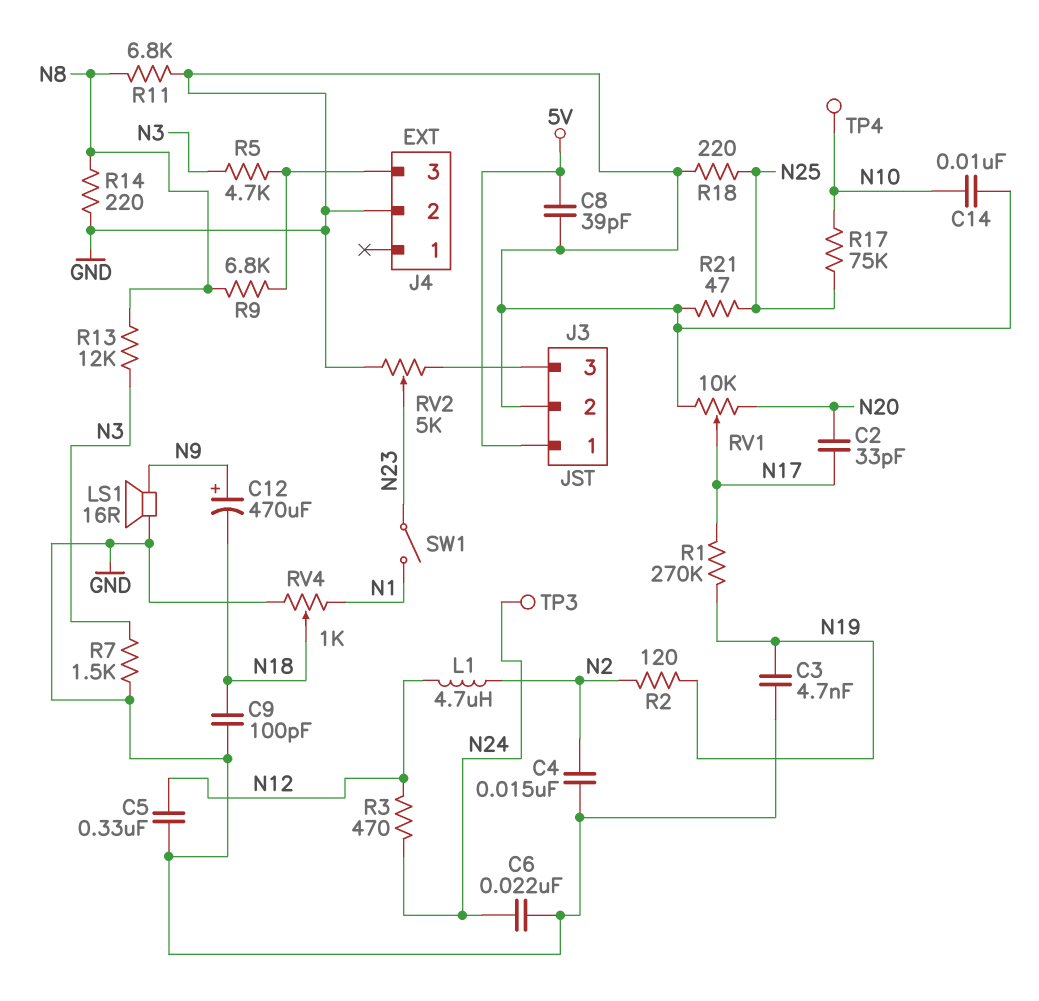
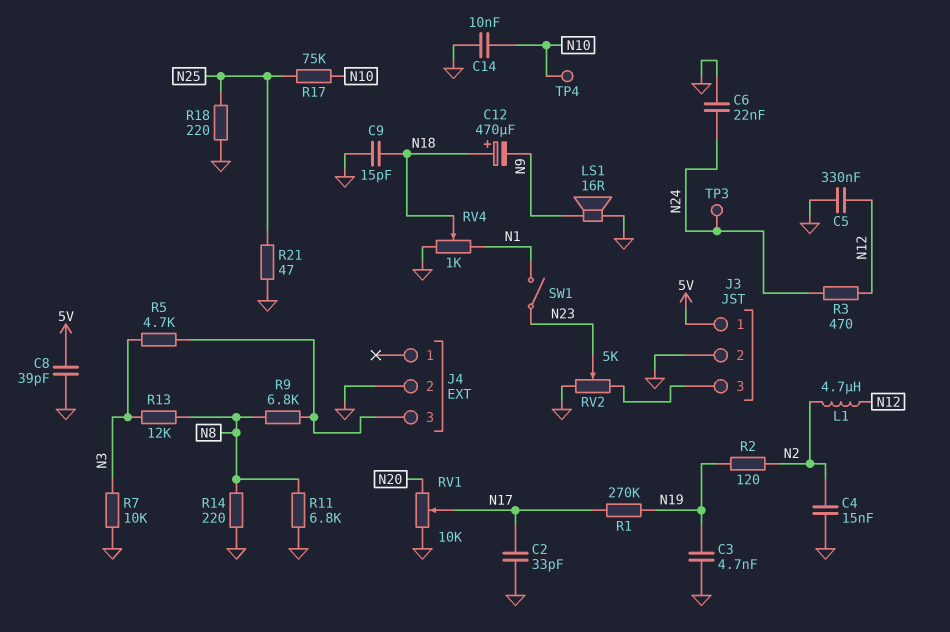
C2: 33pF (N17, N20) -> 33pF (GND, N17)
C9: 100pF (GND, N18) -> 15pF (GND, N18)
C12: 470uF (plus N9, minus N18) -> 470uF (plus N18, minus N9)
R7: 1.5k (GND, N3) -> 10k (GND, N3)

